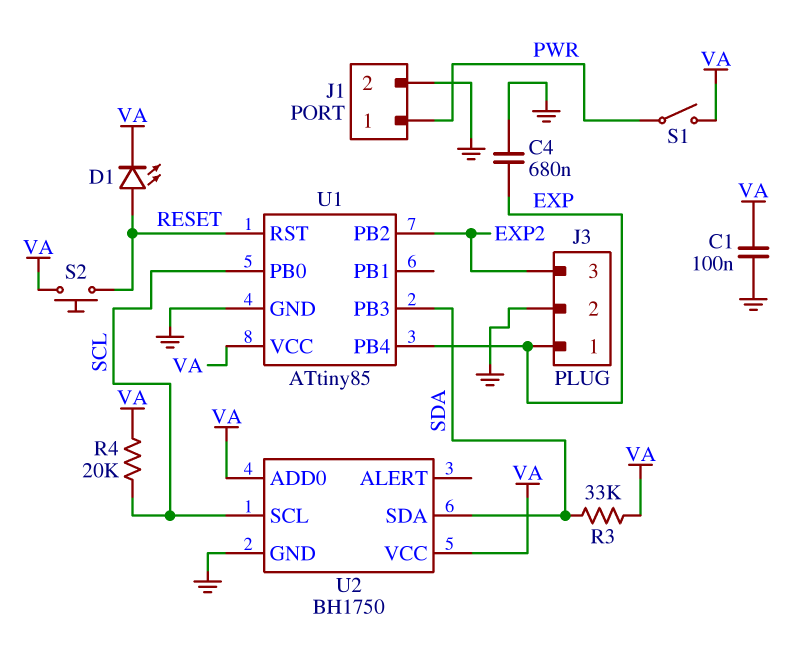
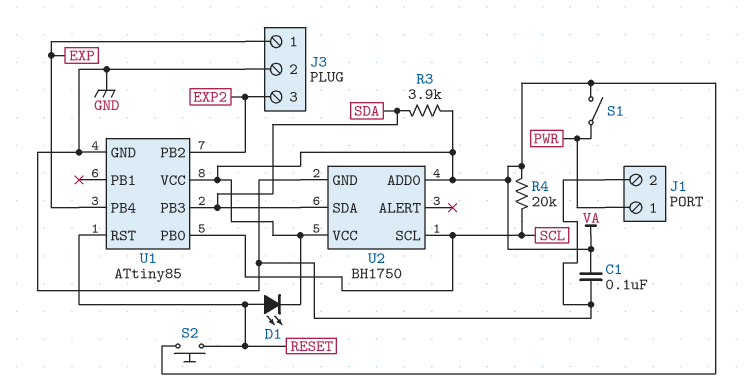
C4: 680nF (EXP, GND) -> none
R3: 33k (SDA, VA) -> 3.9k (SDA, VA)

